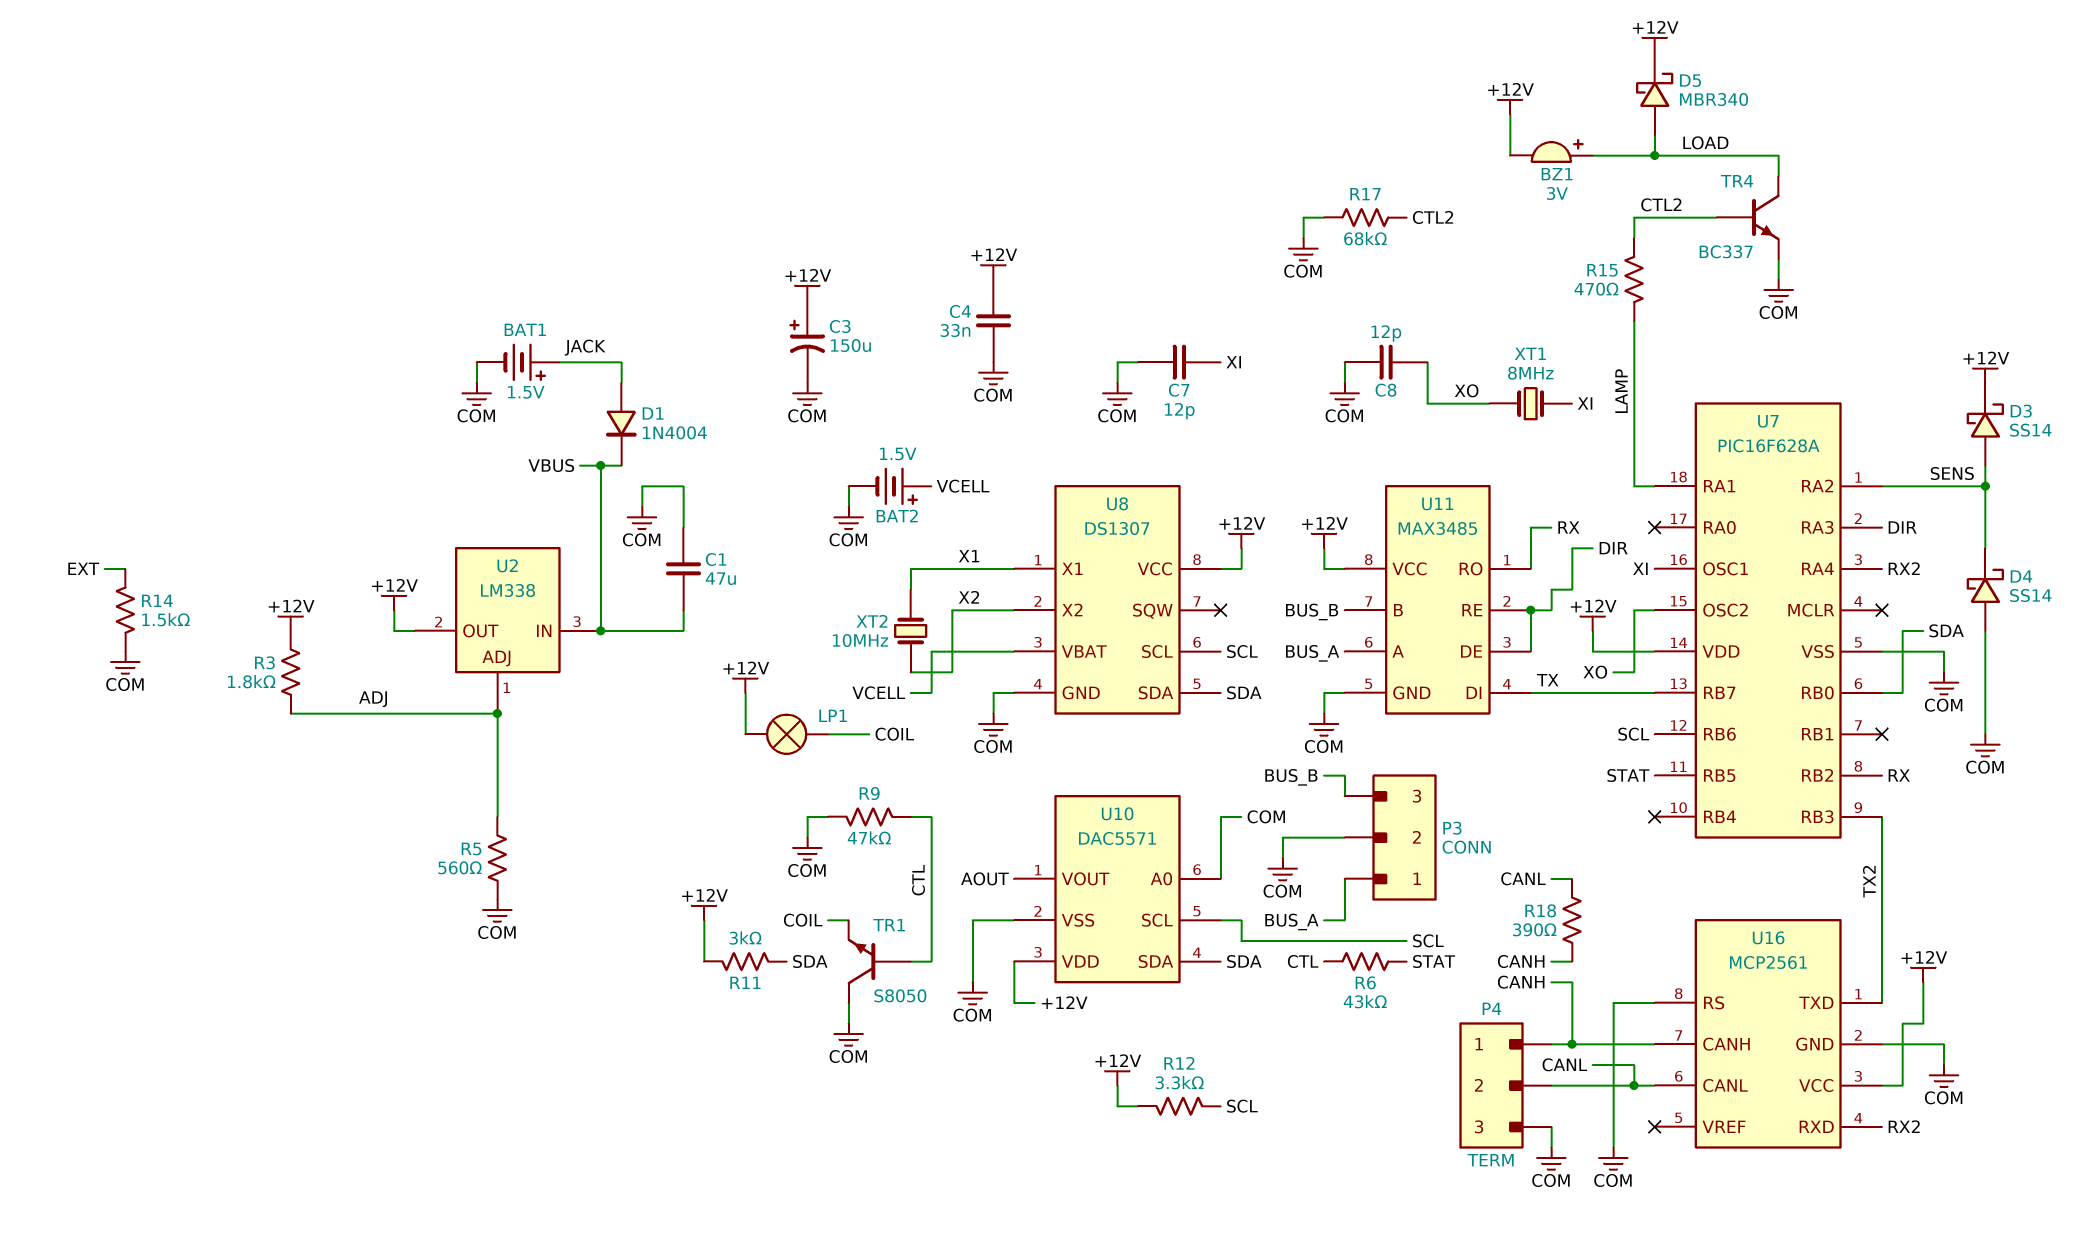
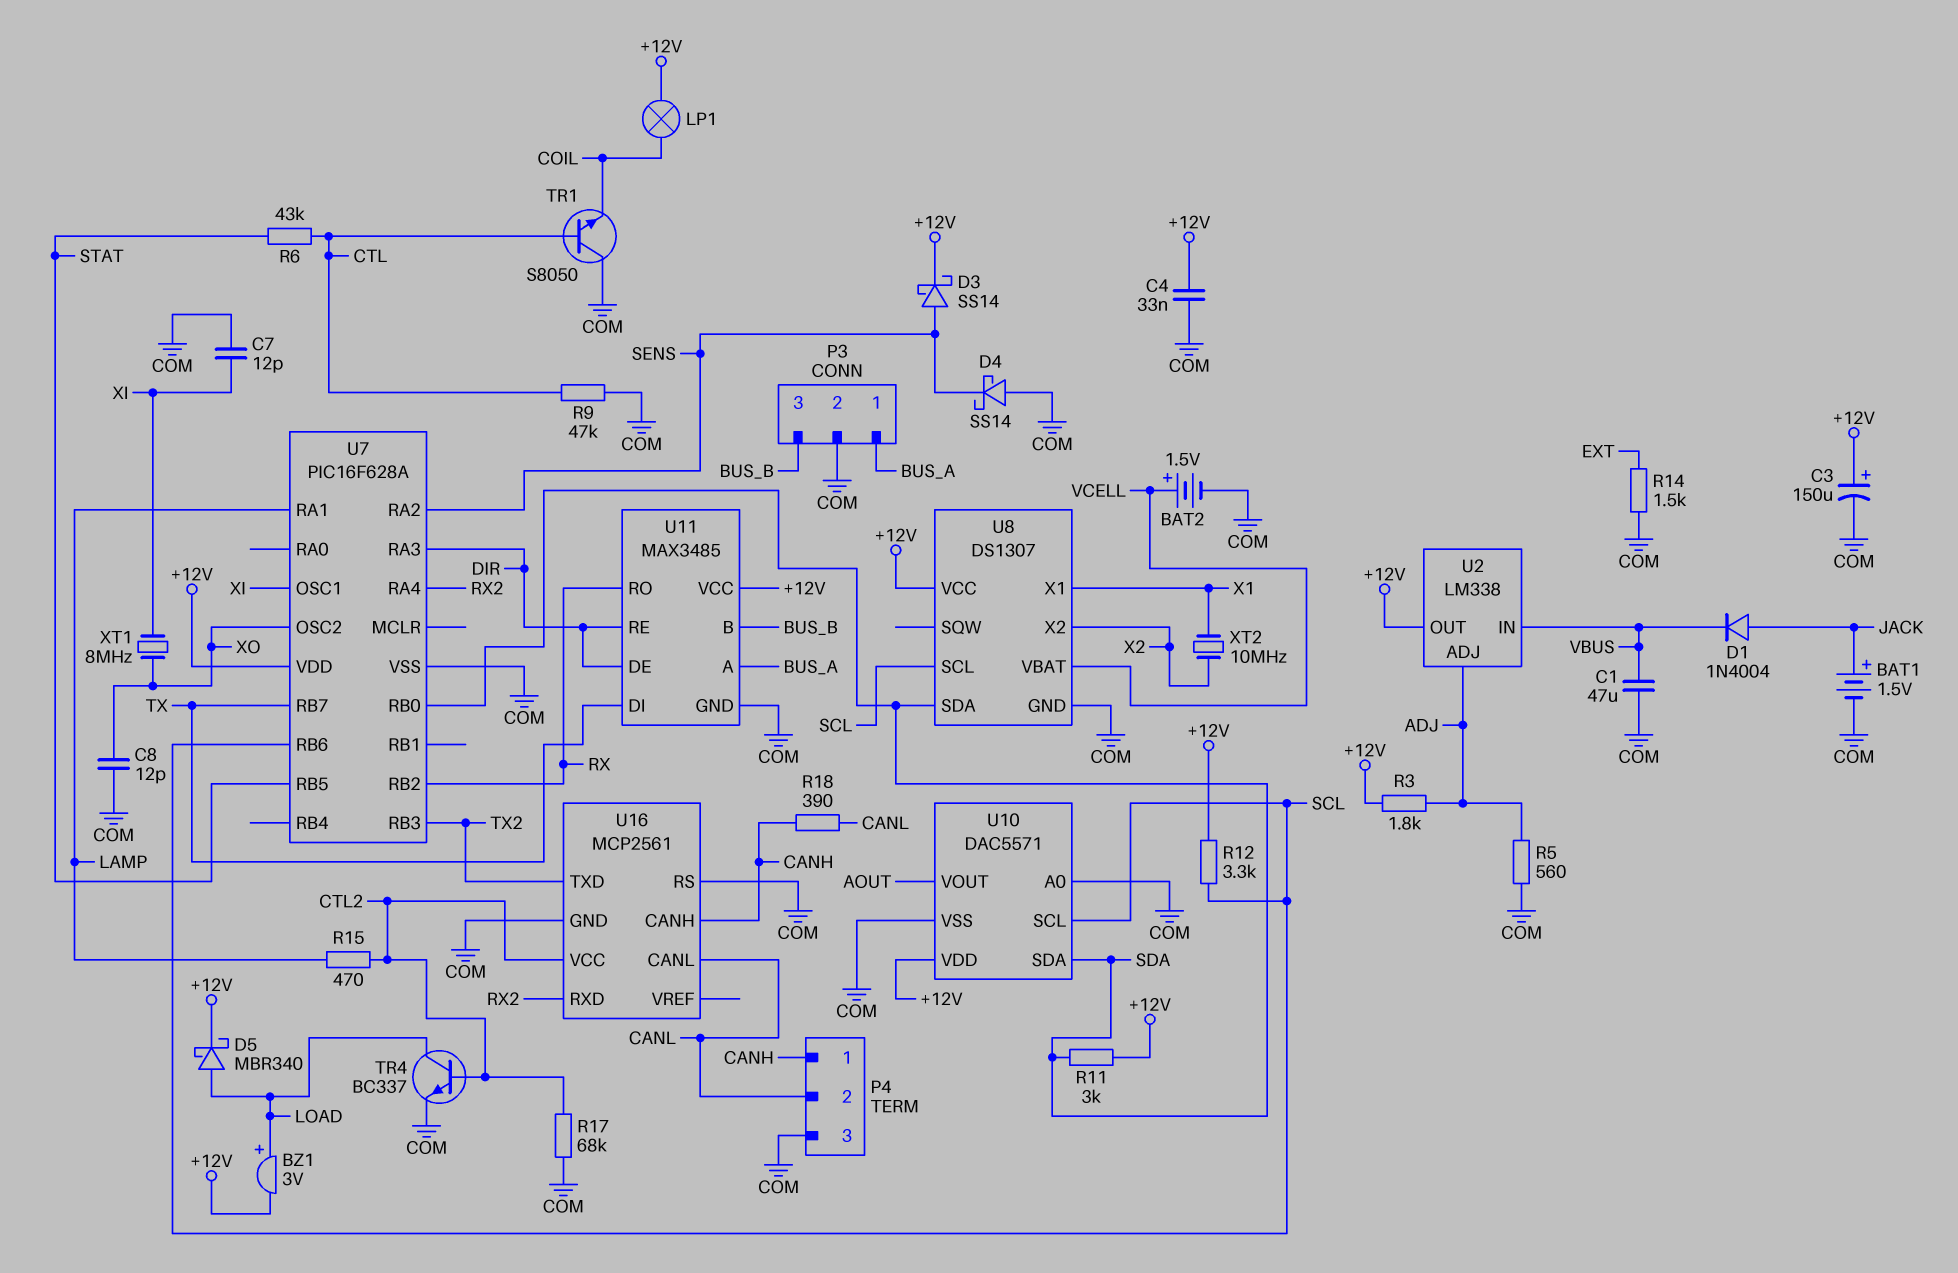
U16 pin VCC: +12V -> CTL2

